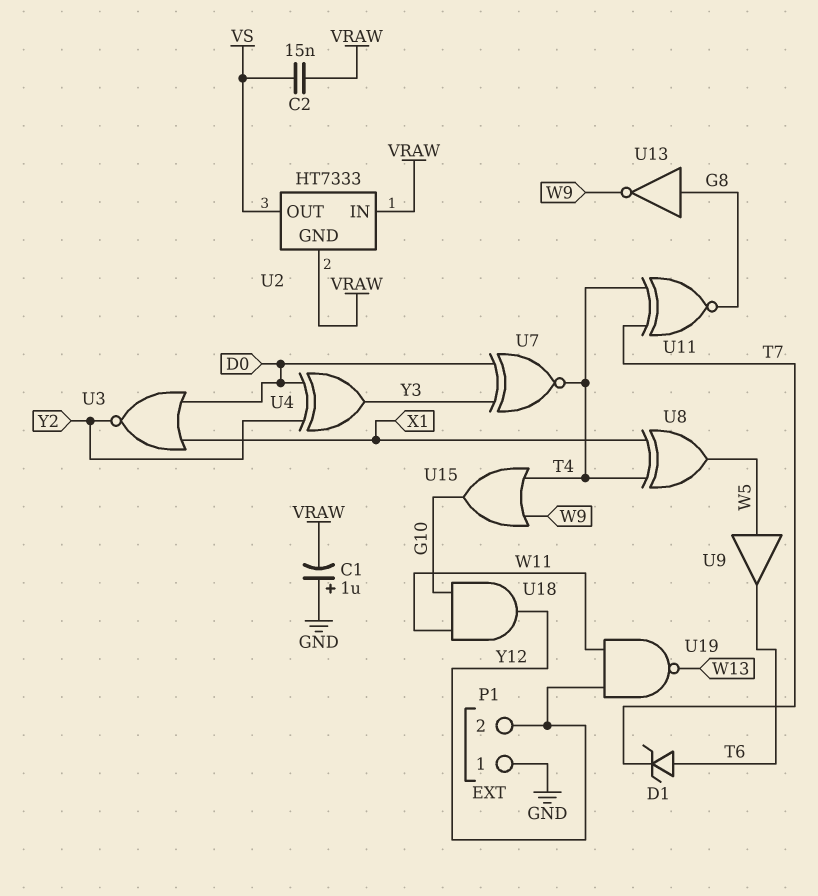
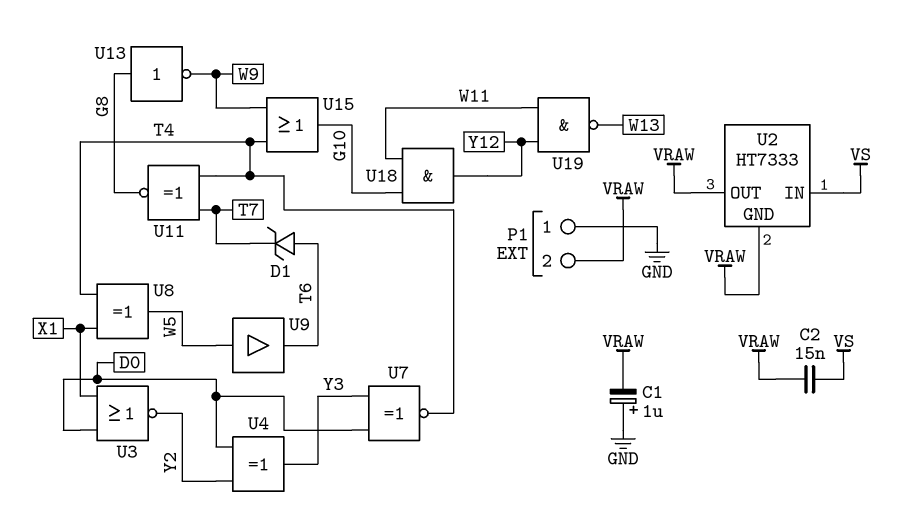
P1 pin 2: Y12 -> VRAW
U2 pin IN: VRAW -> VS
U2 pin OUT: VS -> VRAW

